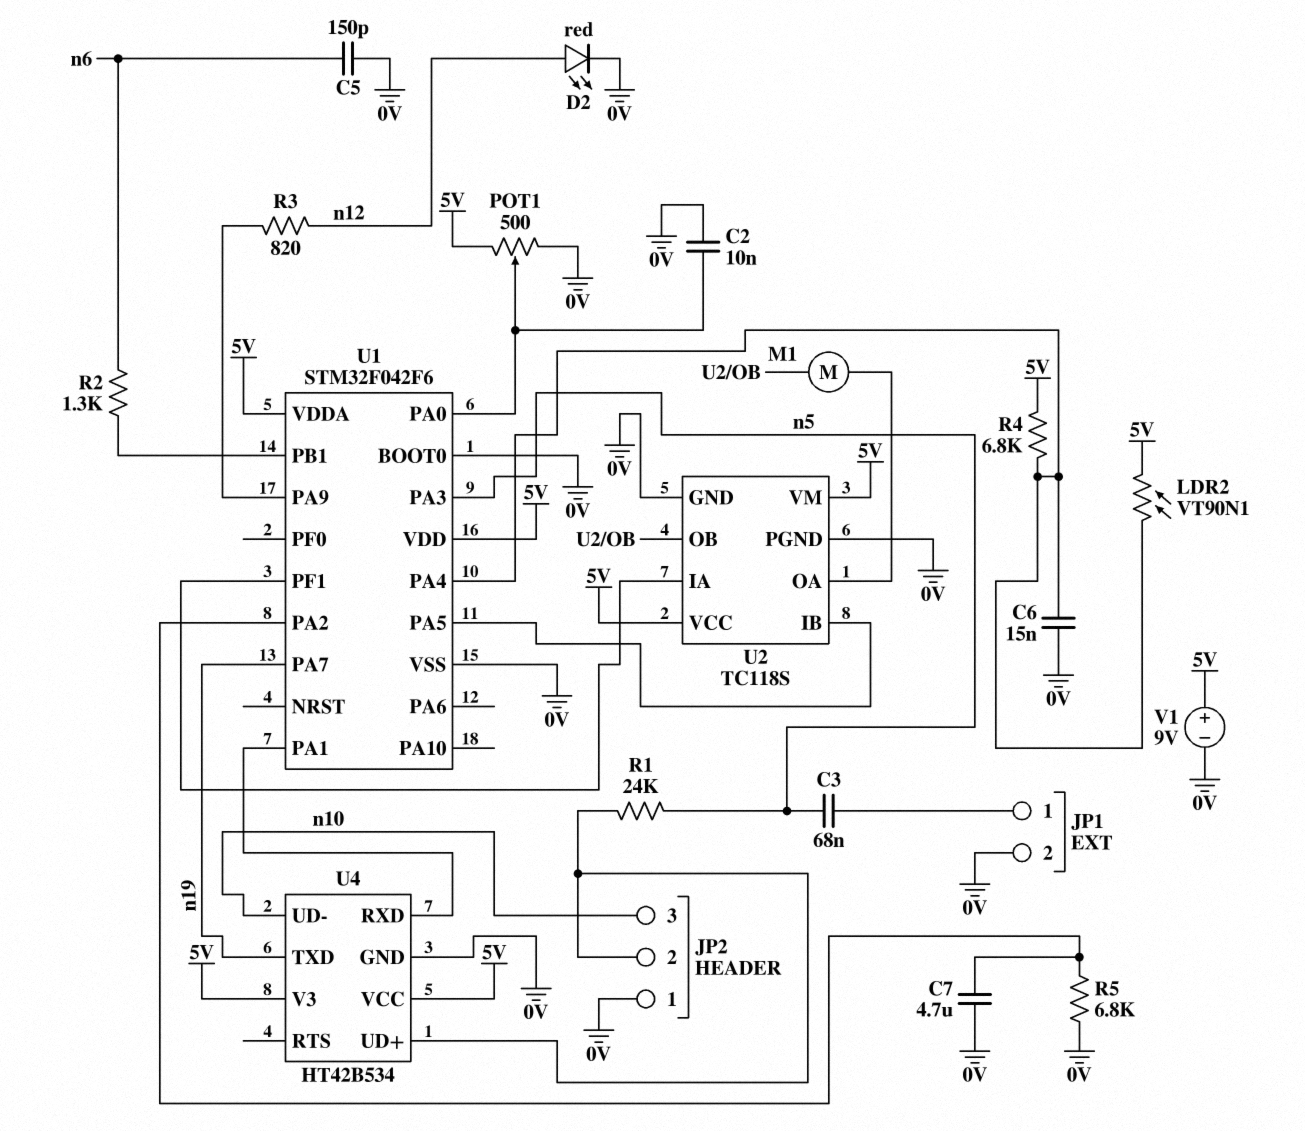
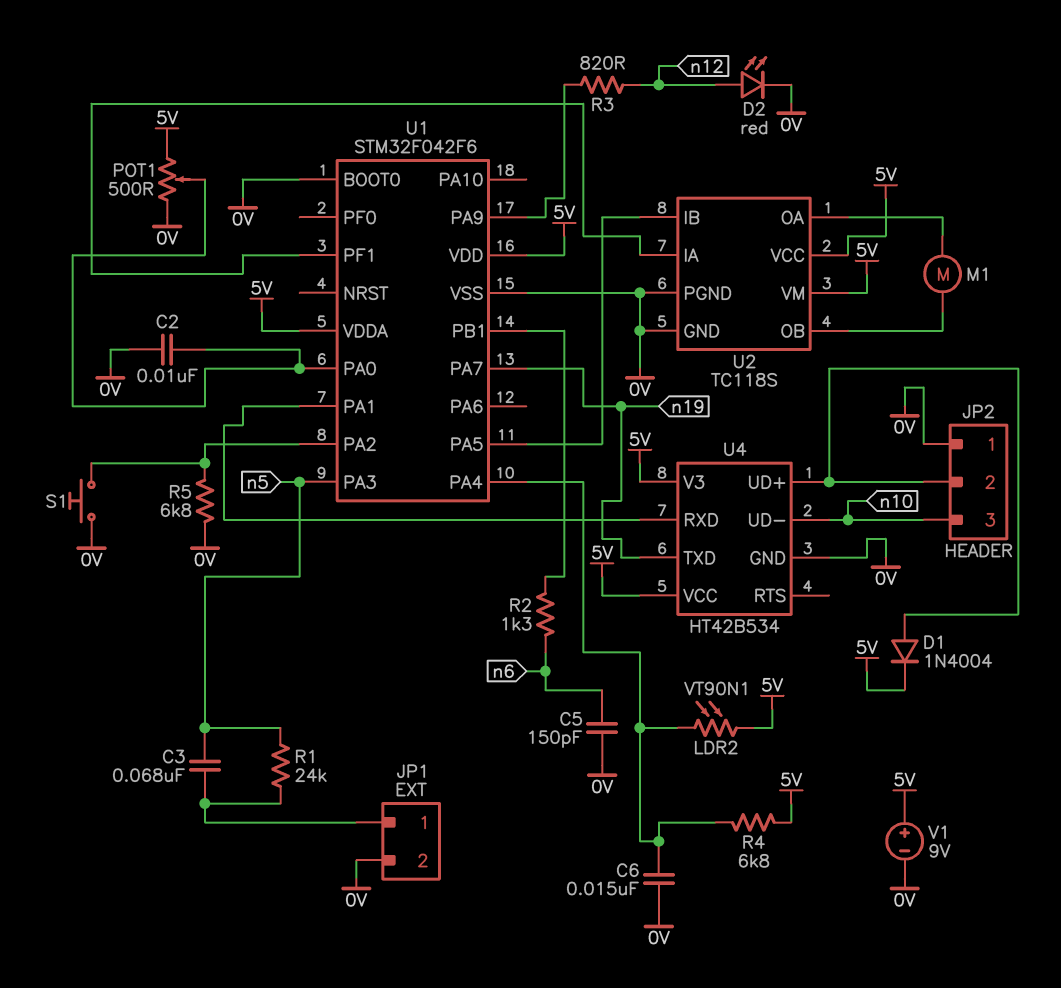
C7: 4.7uF (0V, U1/PA2) -> none
D1: none -> diode 1N4004 (A JP2/2, K 5V)
R1: 24k (JP2/2, n5) -> 24k (JP1/1, n5)
S1: none -> button (0V, U1/PA2)

